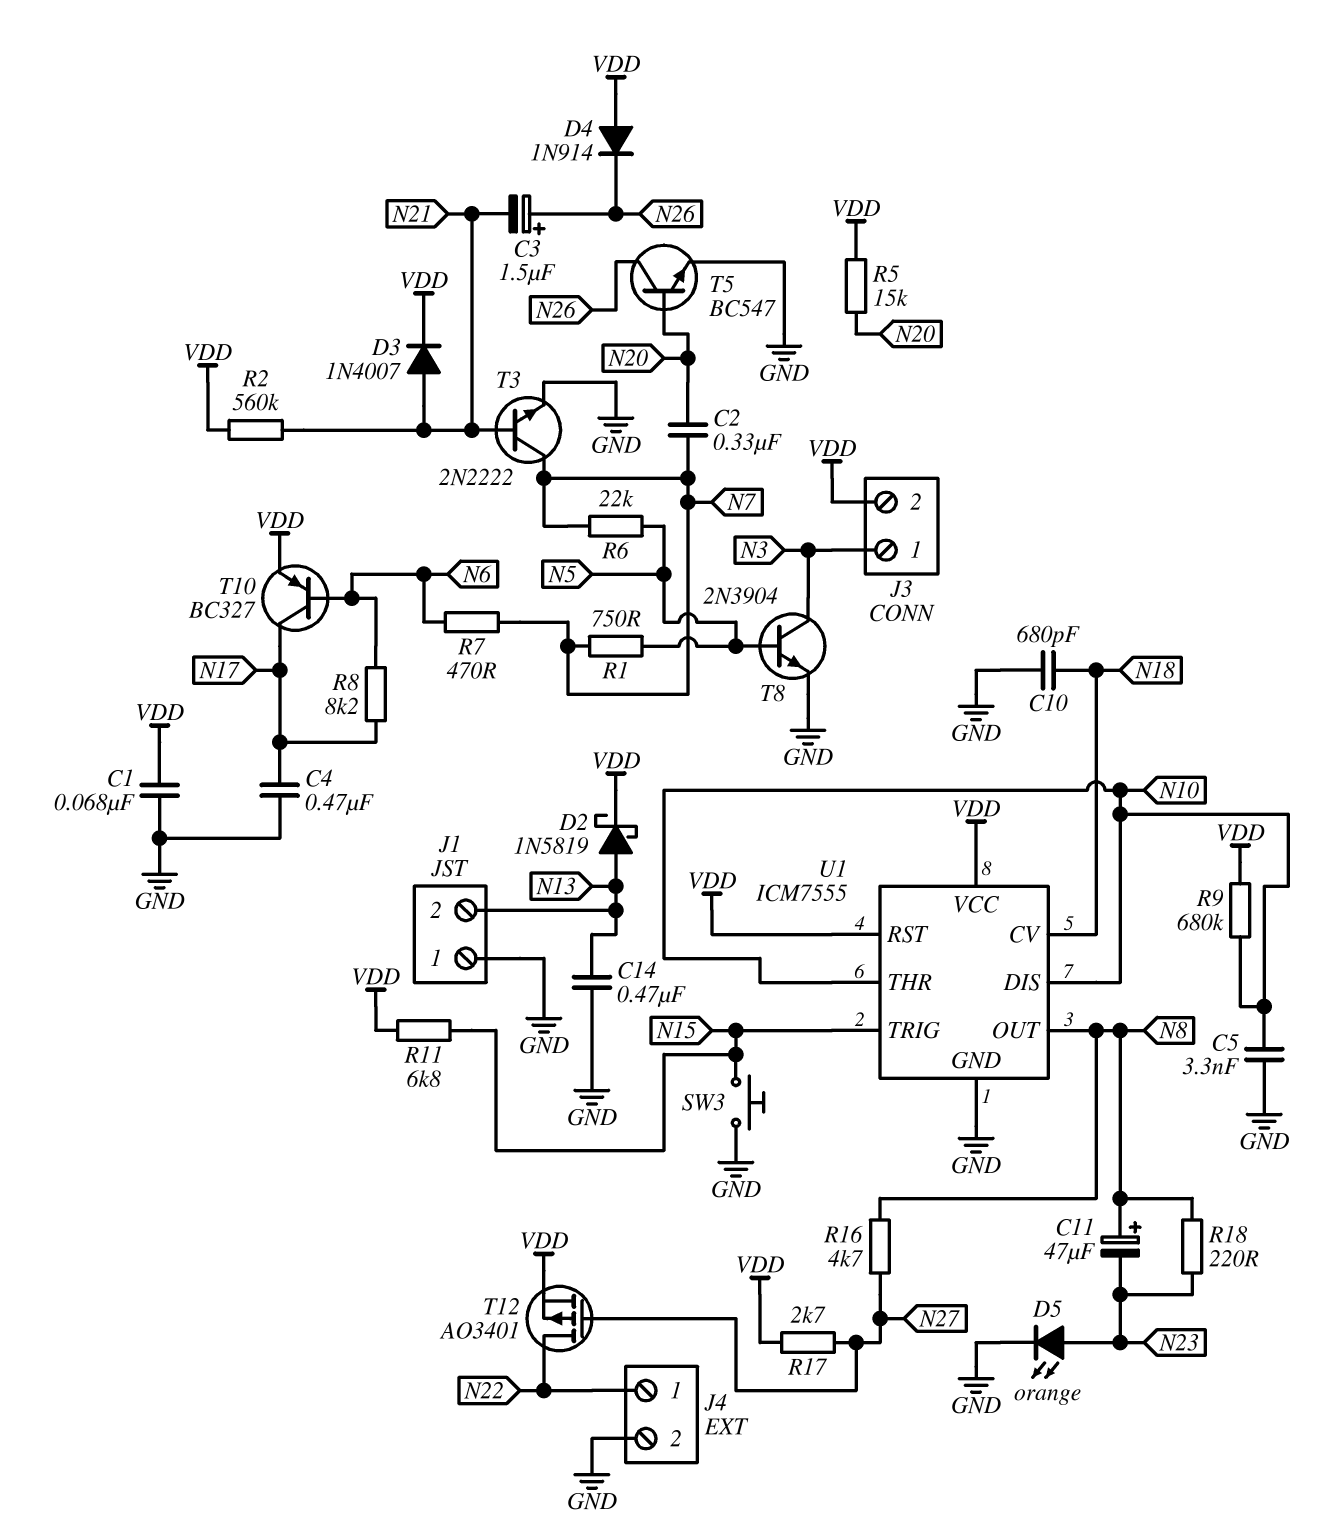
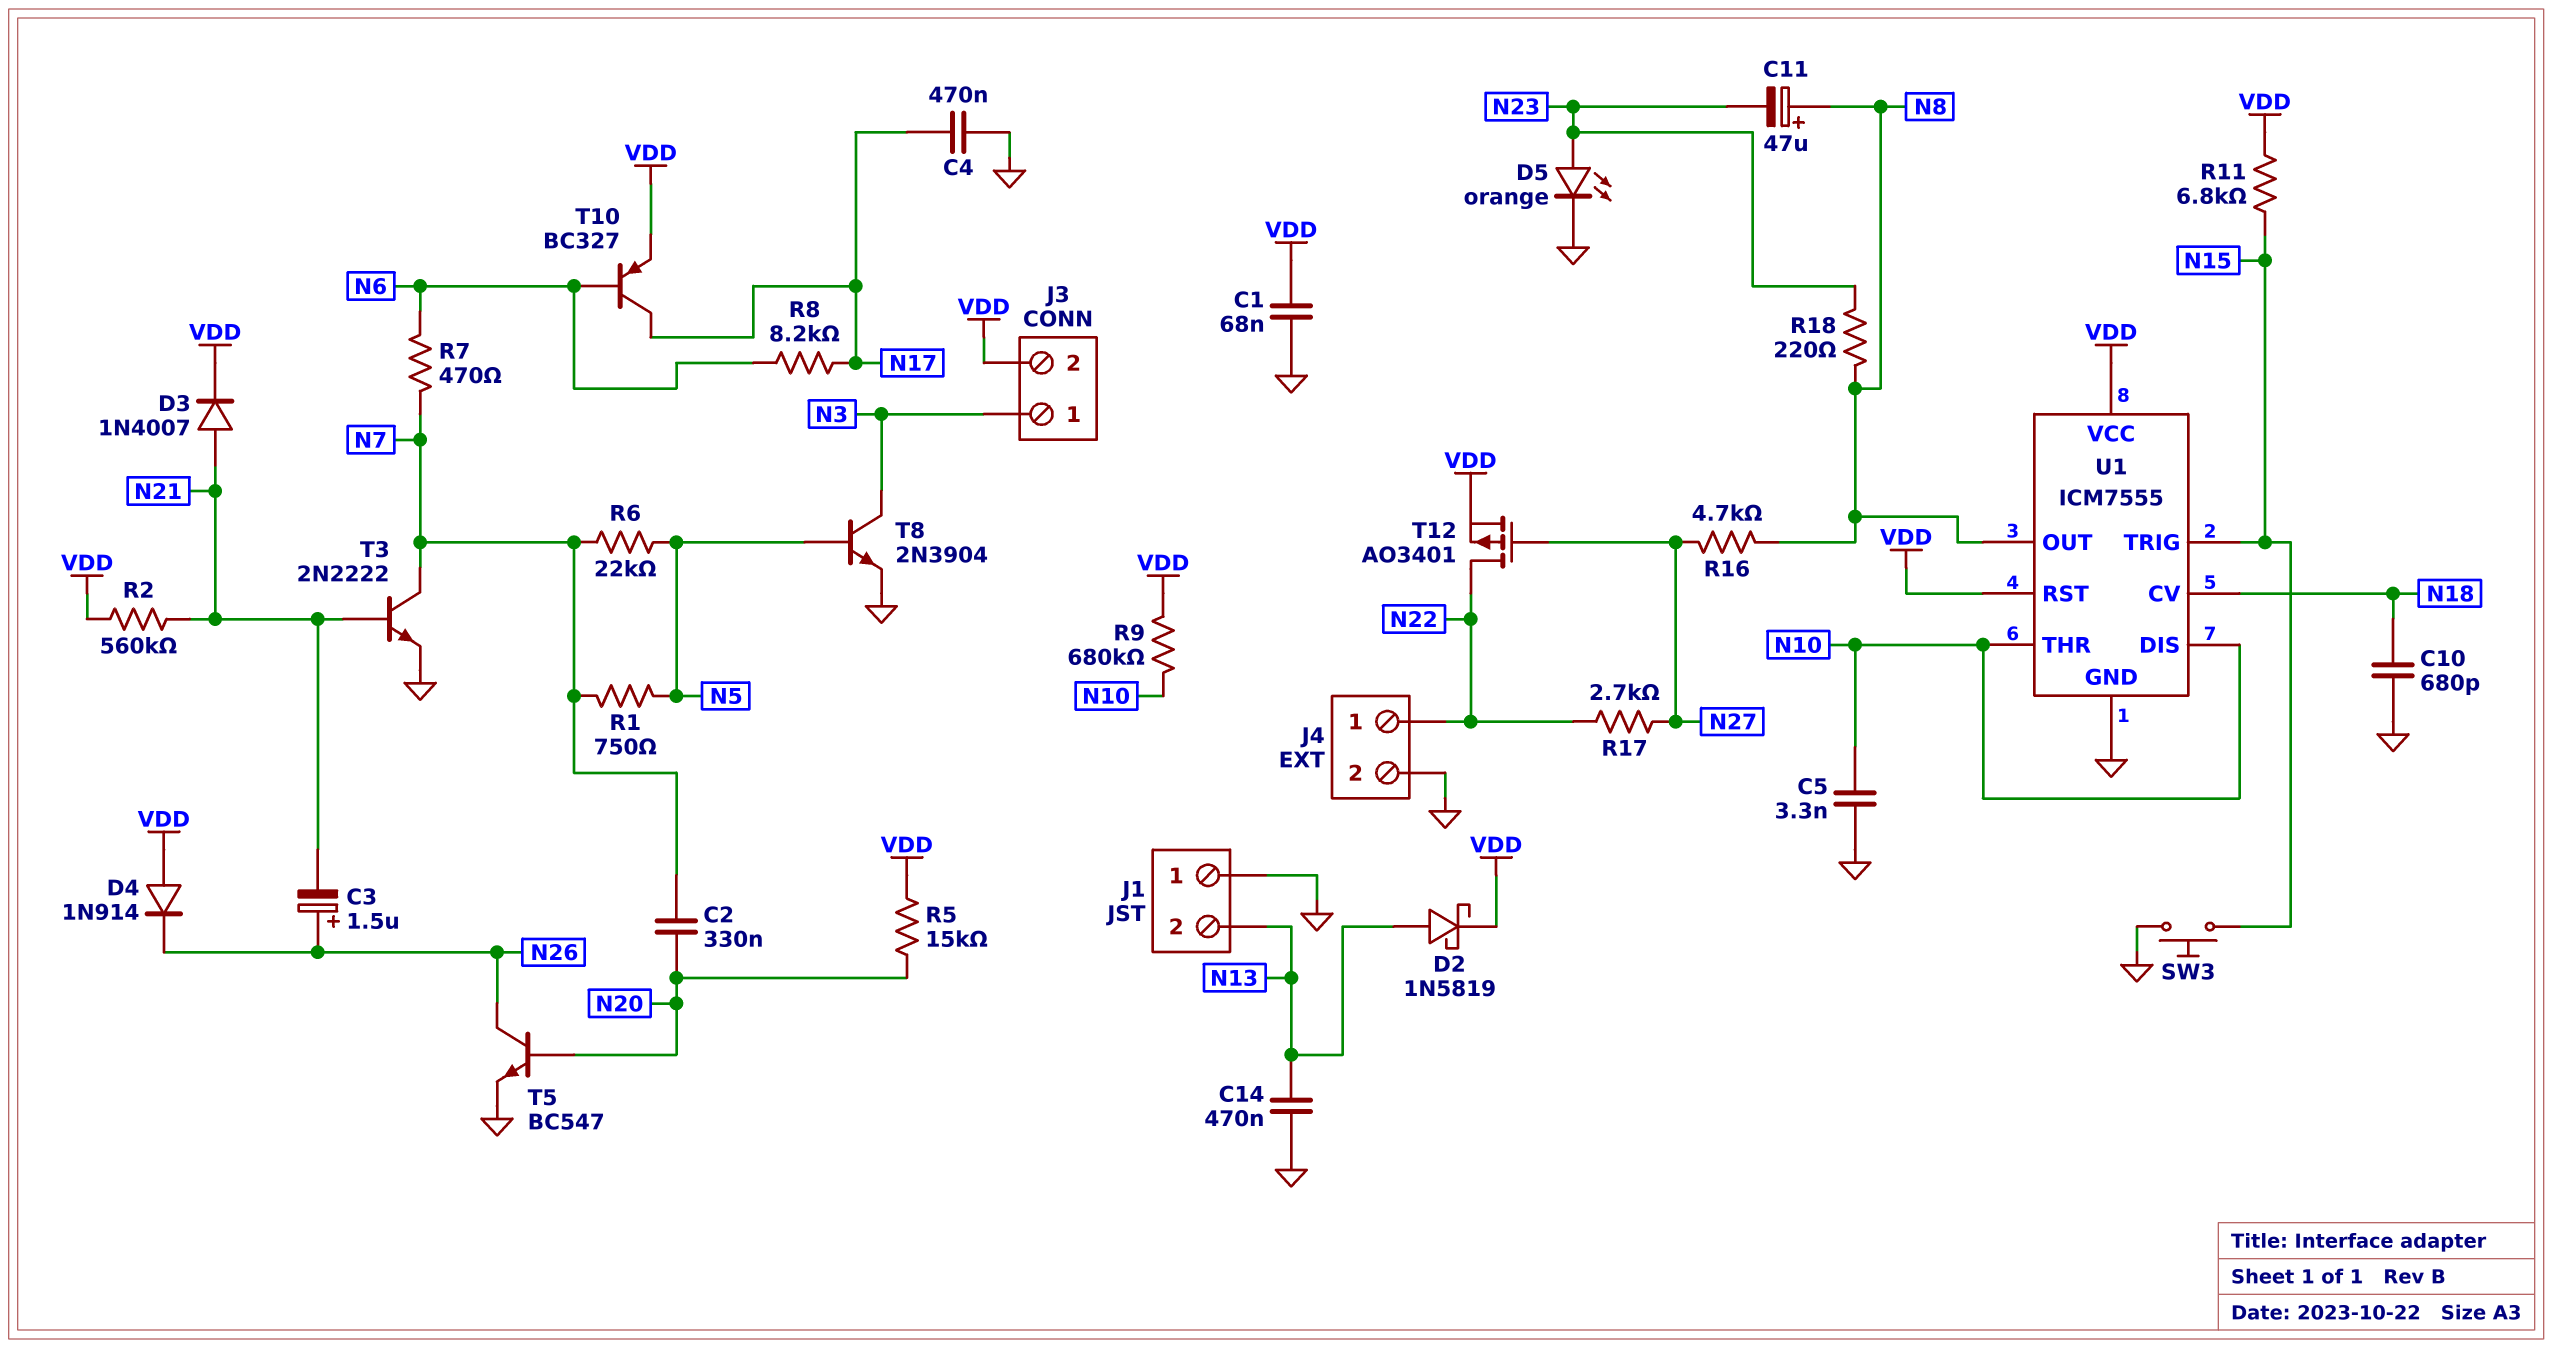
R17: 2.7k (N27, VDD) -> 2.7k (N22, N27)

